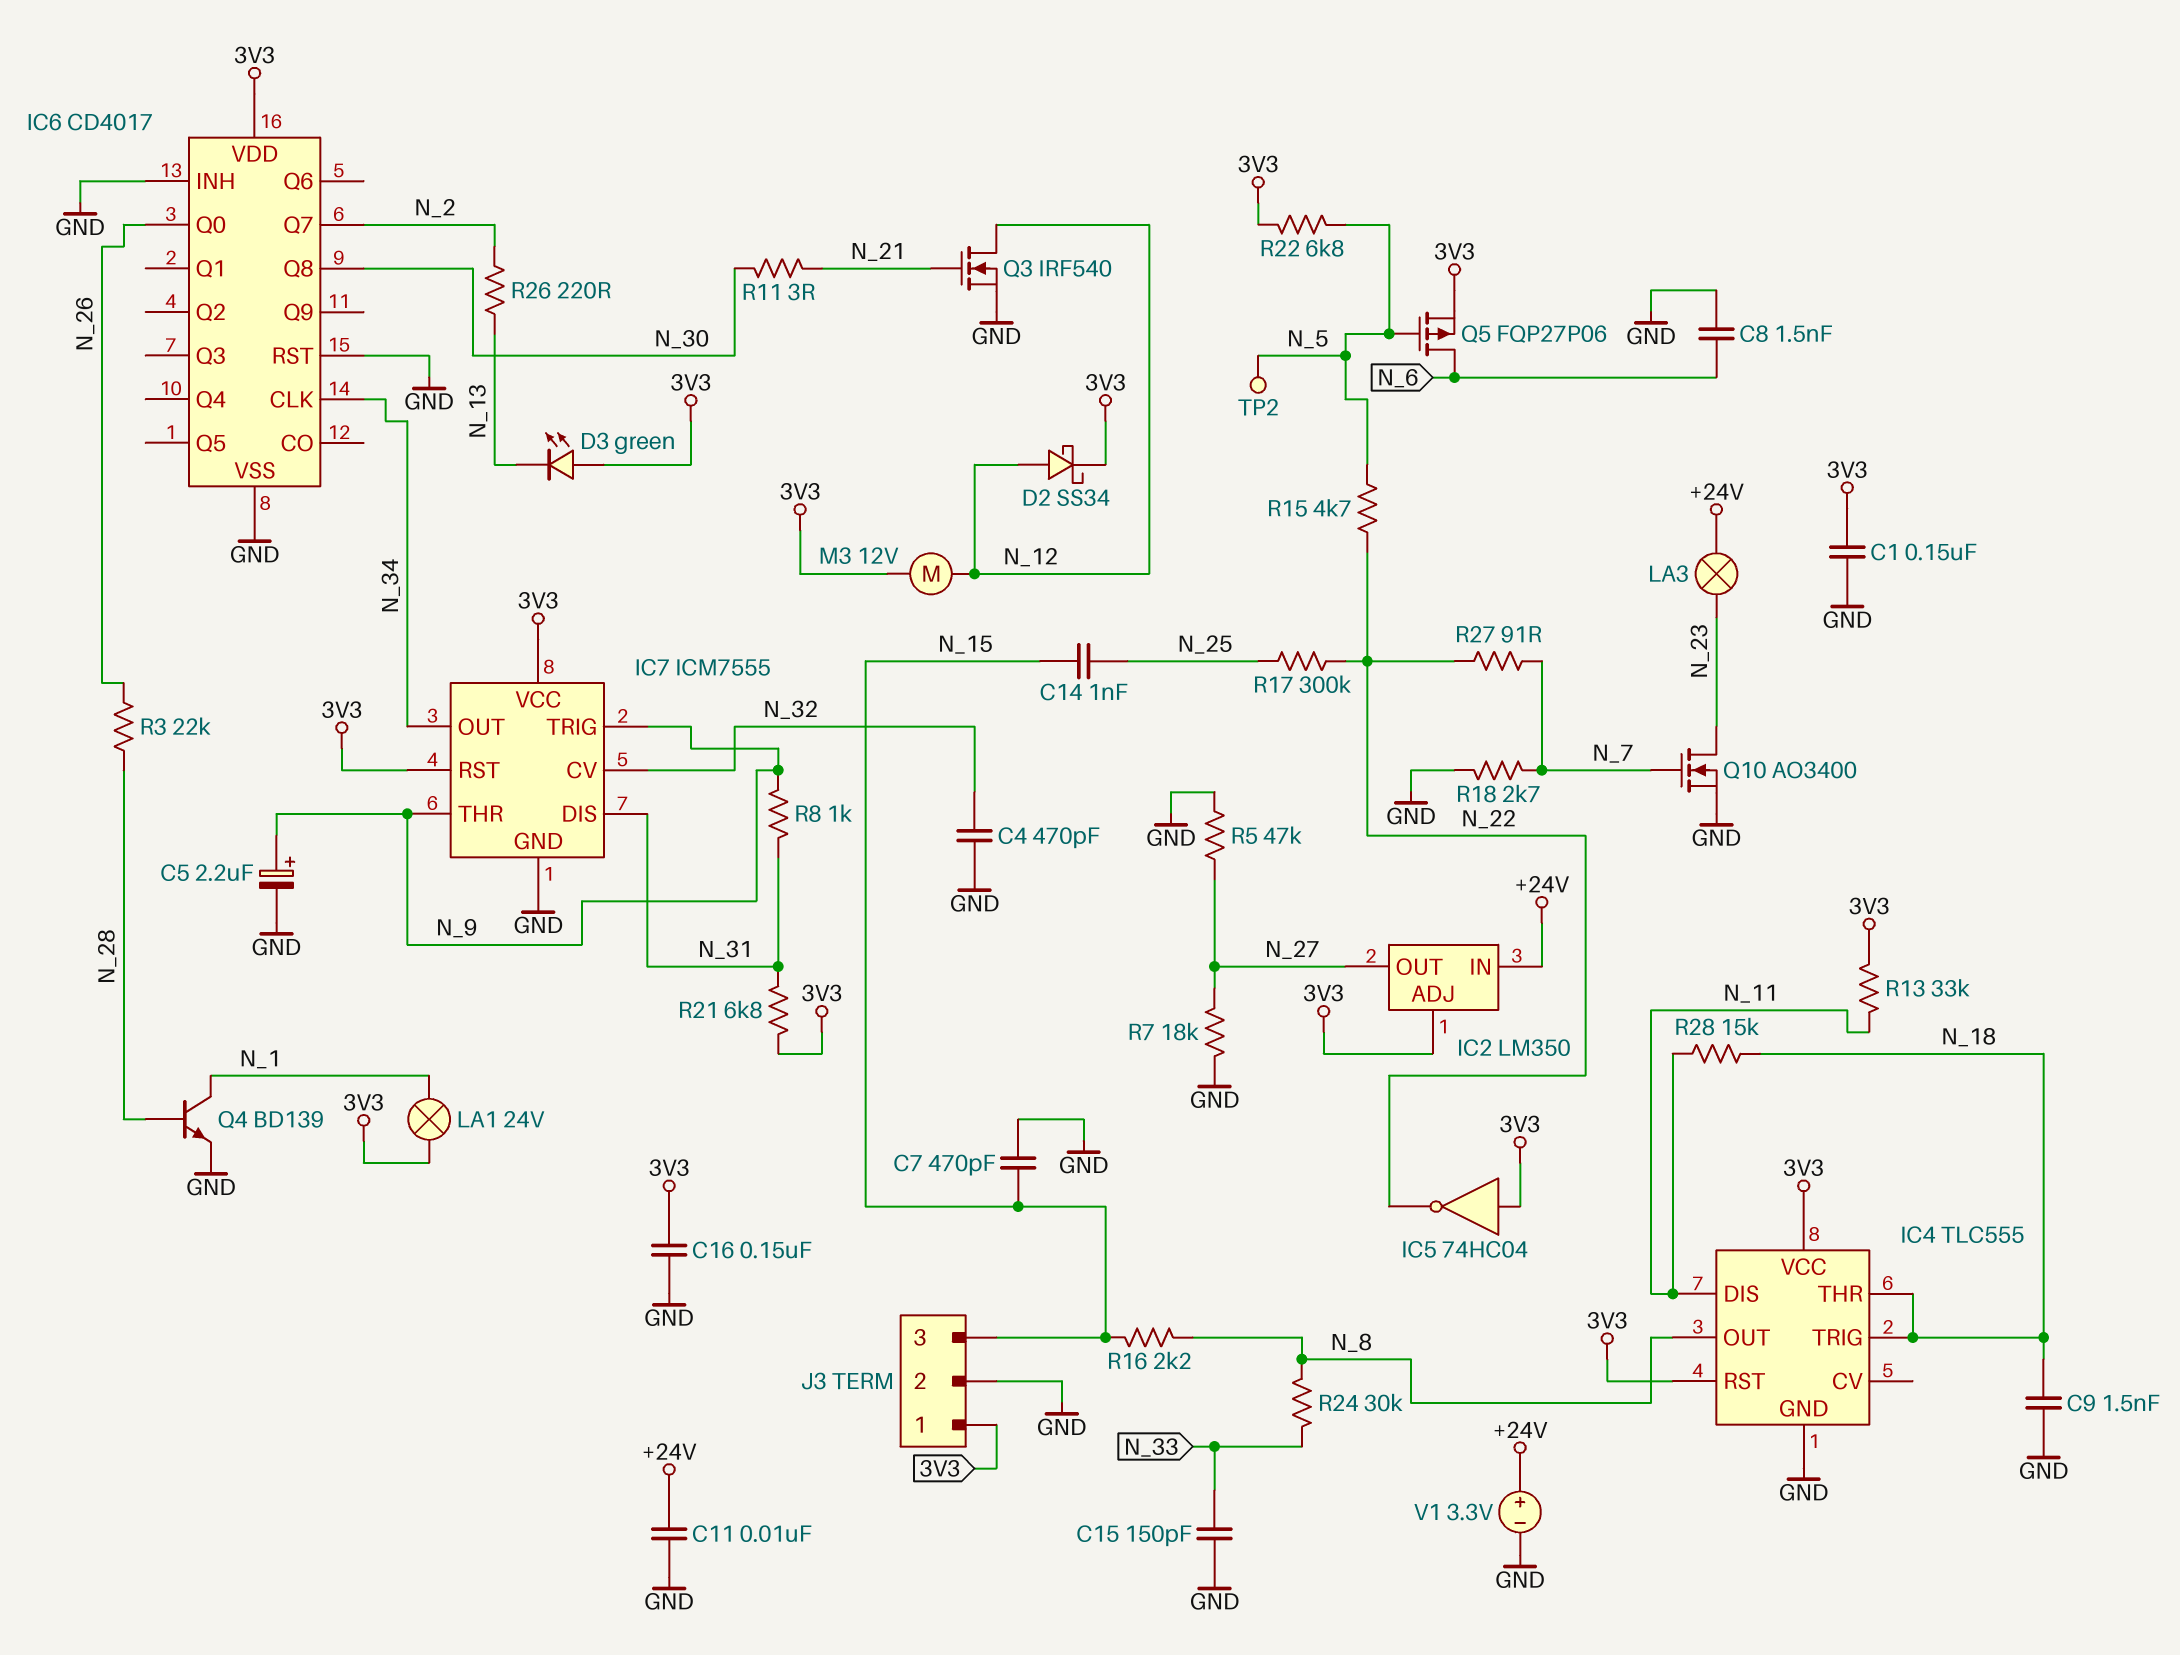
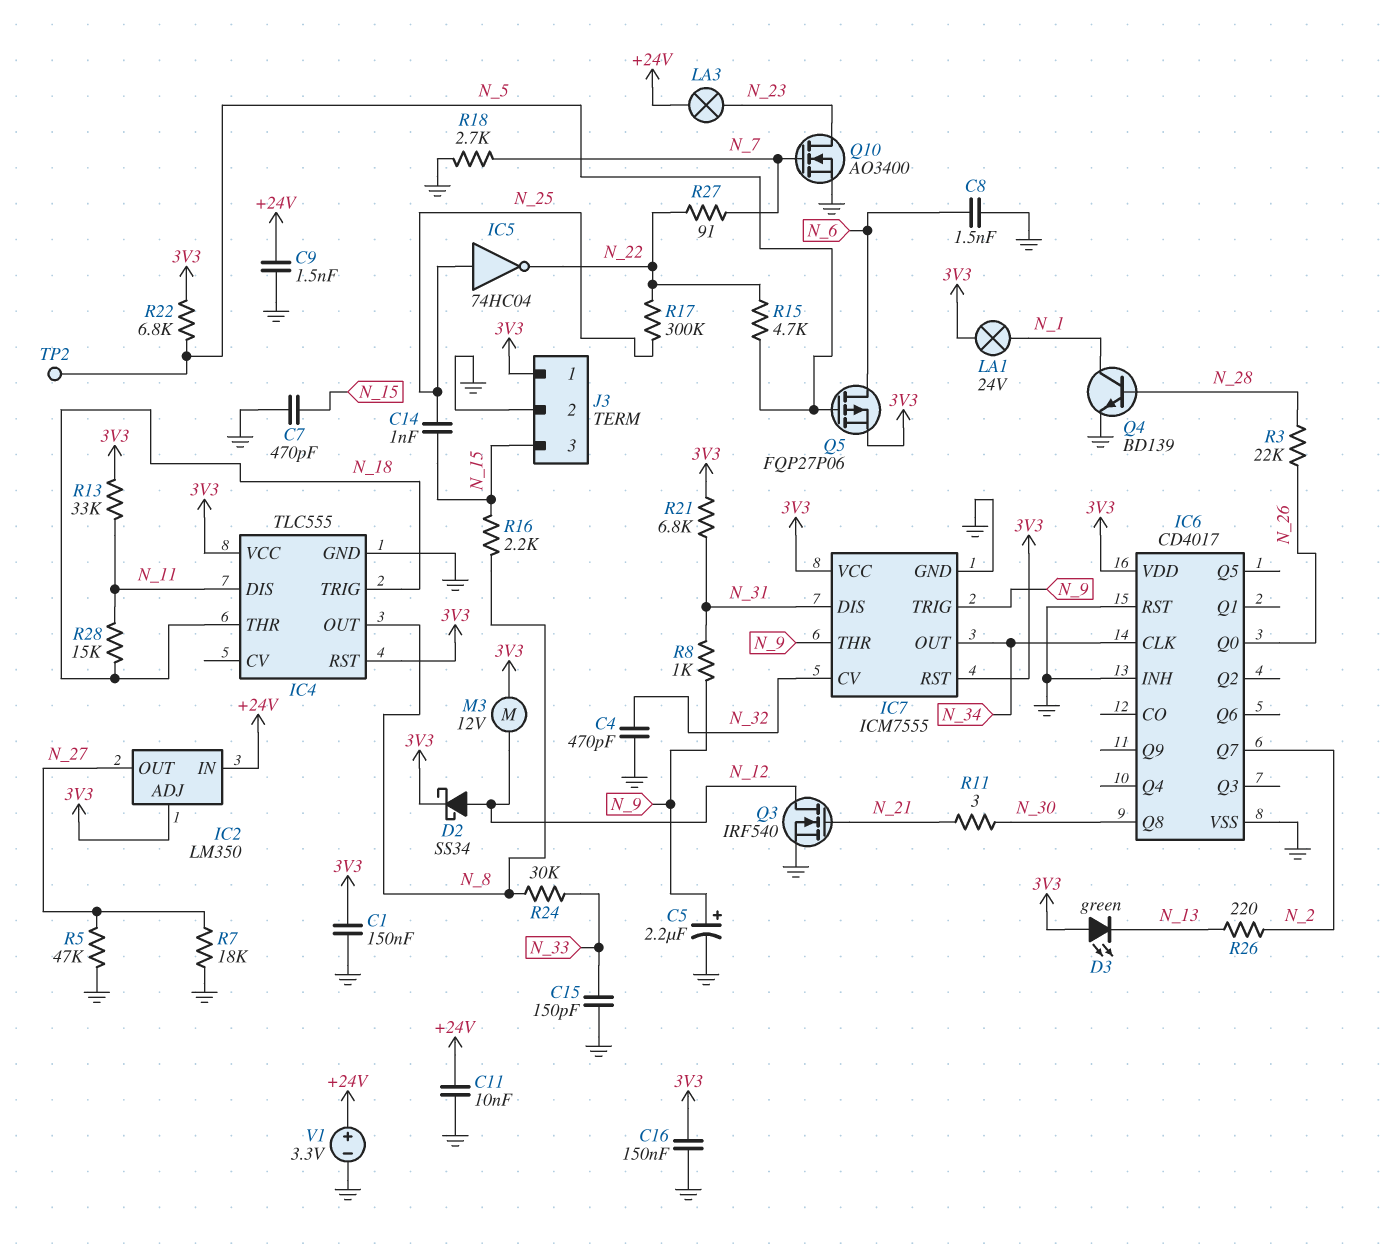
C9: 1.5nF (GND, N_18) -> 1.5nF (+24V, GND)
IC5: NOT 74HC04 (in 3V3, out N_22) -> NOT 74HC04 (in N_25, out N_22)

